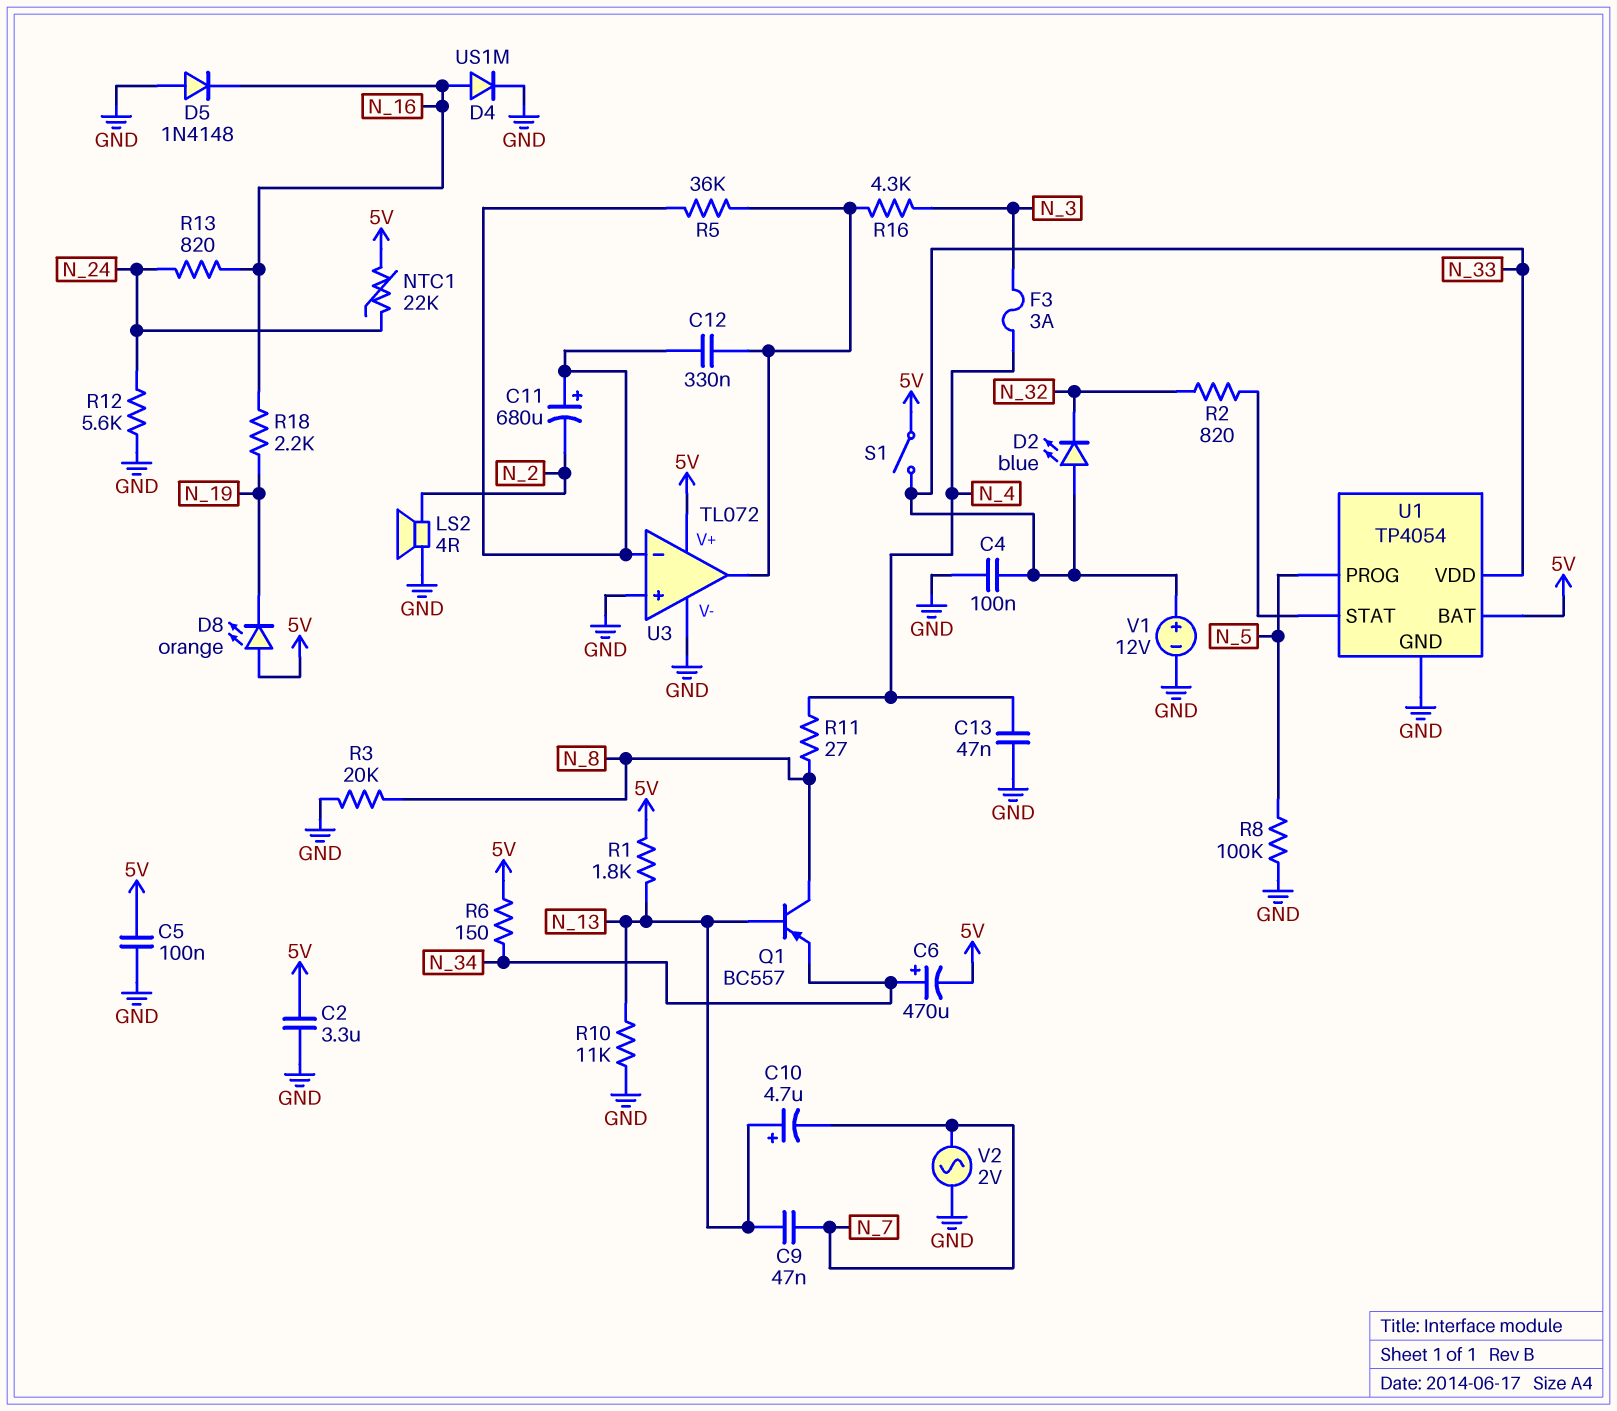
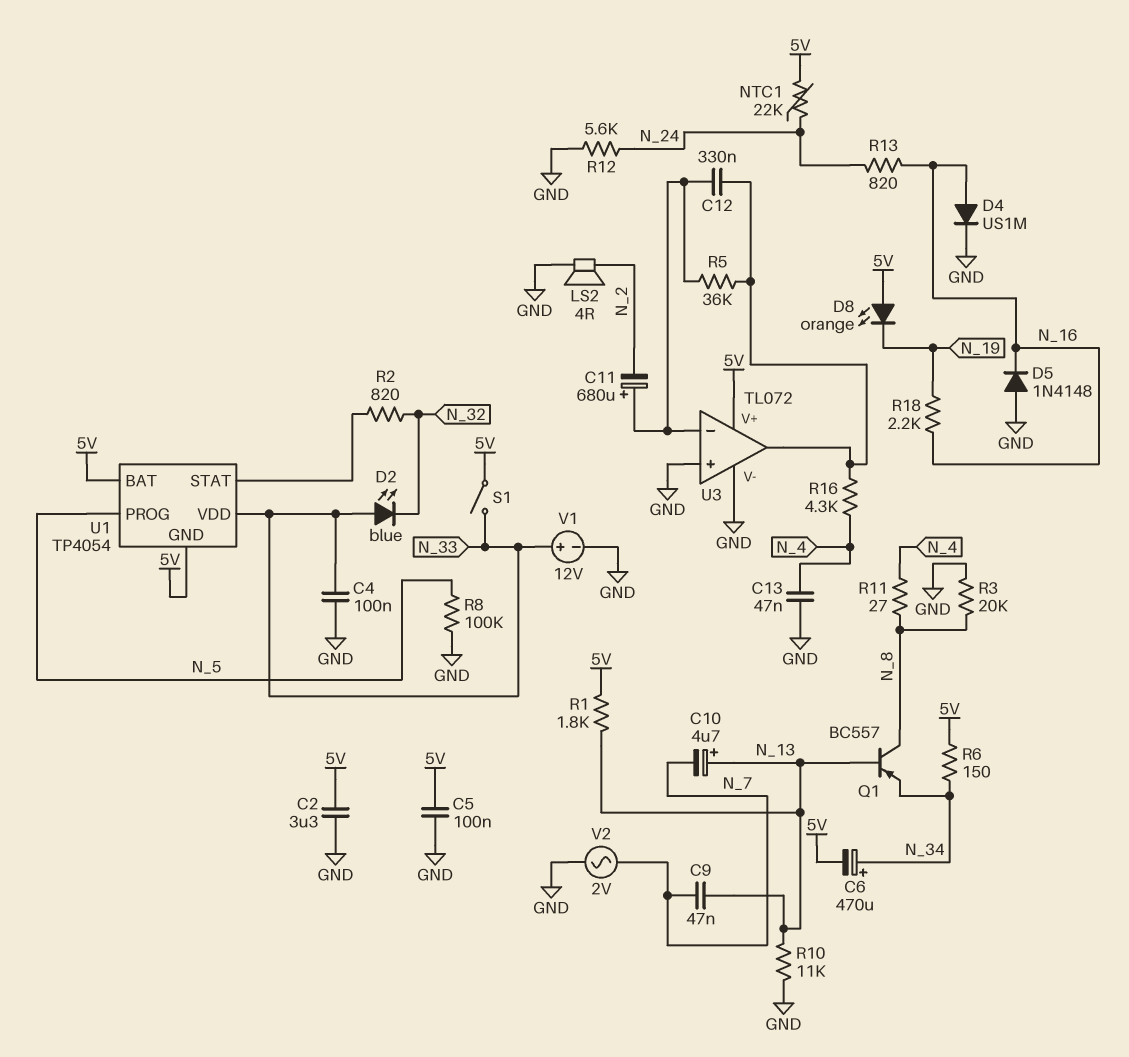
F3: 3A (N_3, N_4) -> none
R16: 4.3k (N_3, U3/out) -> 4.3k (N_4, U3/out)
U1 pin GND: GND -> 5V

